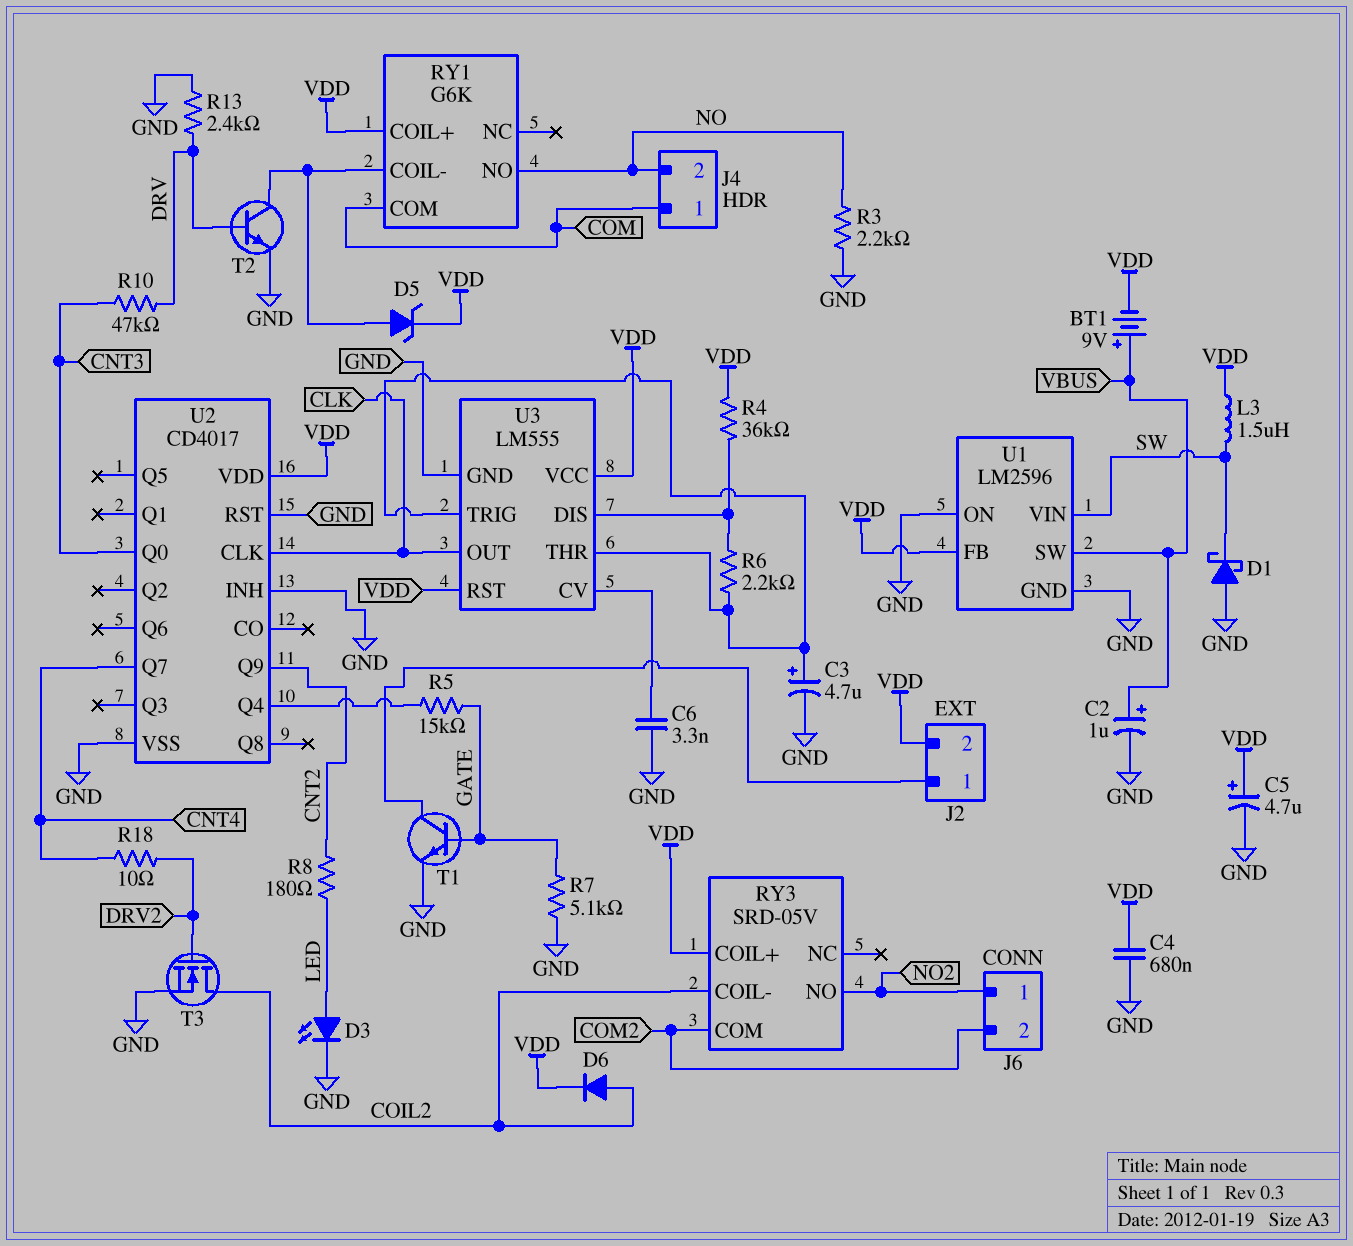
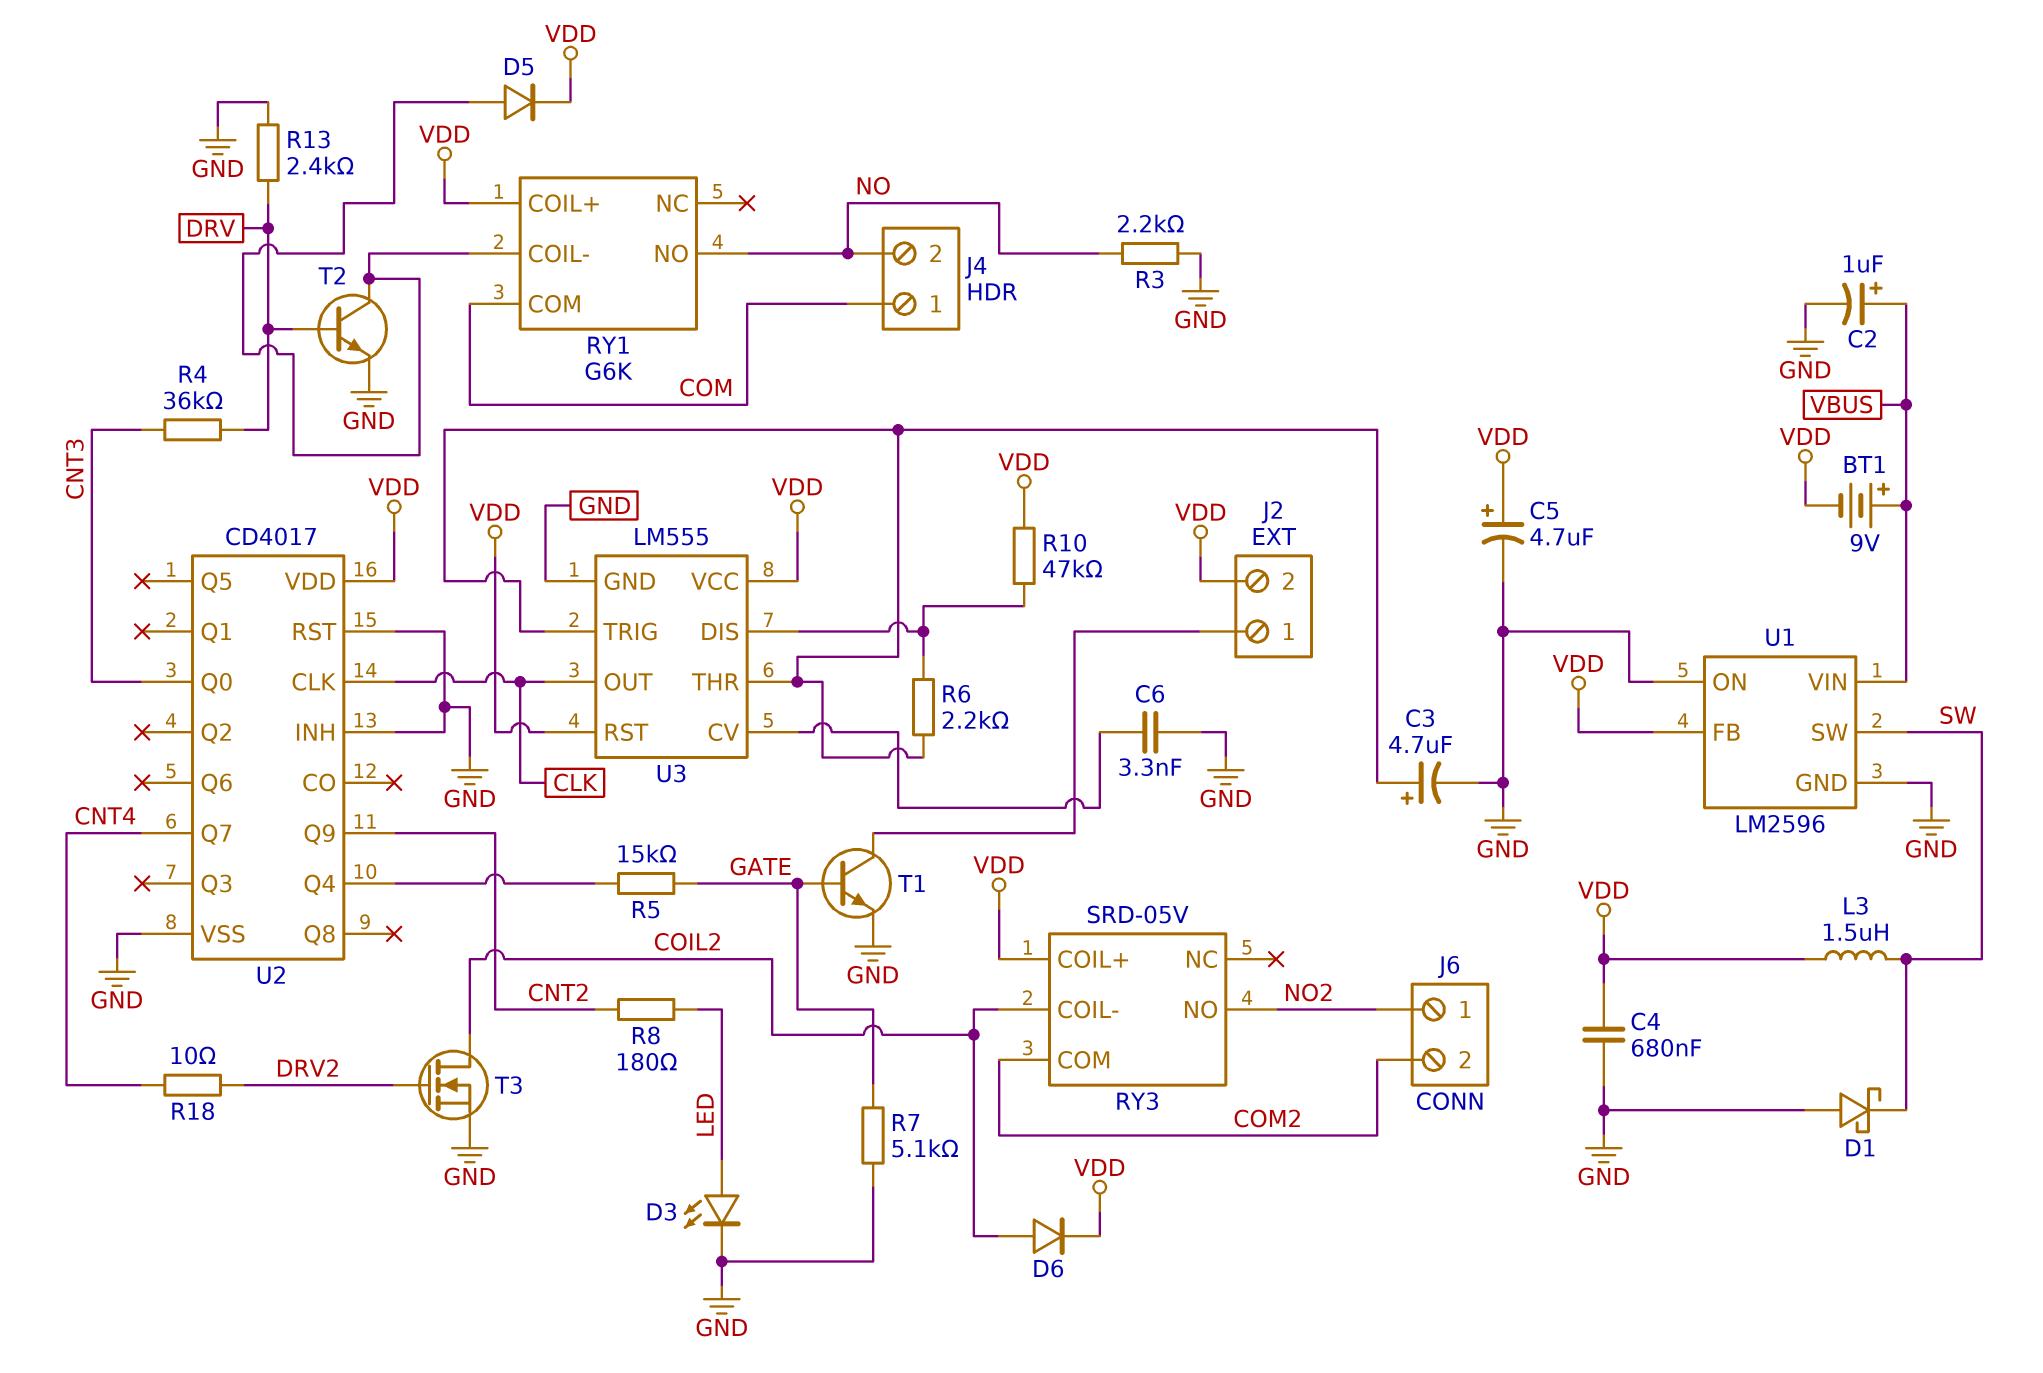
D5: zener (A RY1/COIL-, K VDD) -> diode (A RY1/COIL-, K VDD)
R4: 36k (U3/DIS, VDD) -> 36k (CNT3, DRV)
R10: 47k (CNT3, DRV) -> 47k (U3/DIS, VDD)
U1 pin SW: VBUS -> SW
U1 pin VIN: SW -> VBUS

